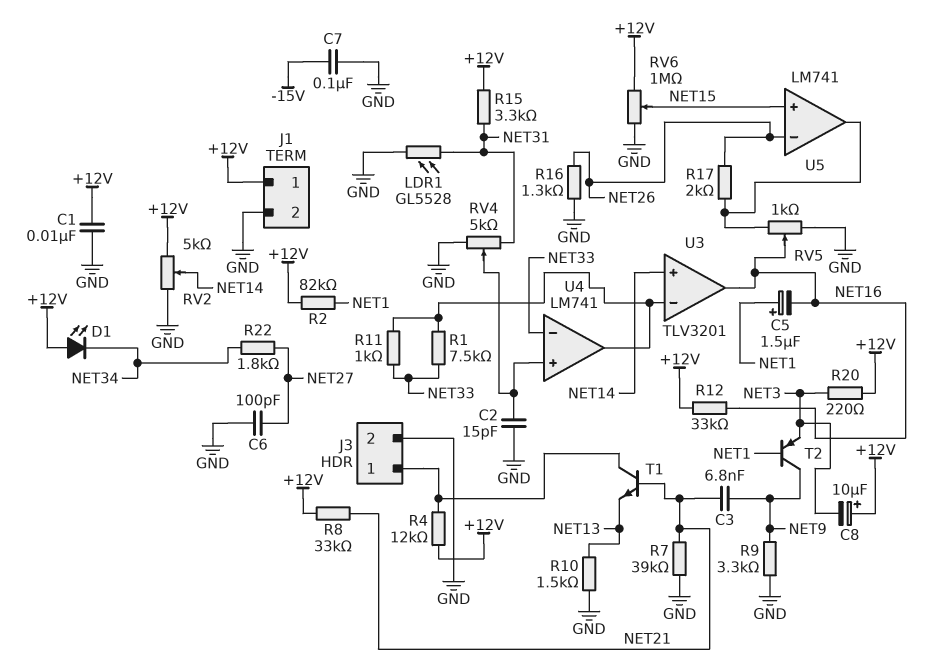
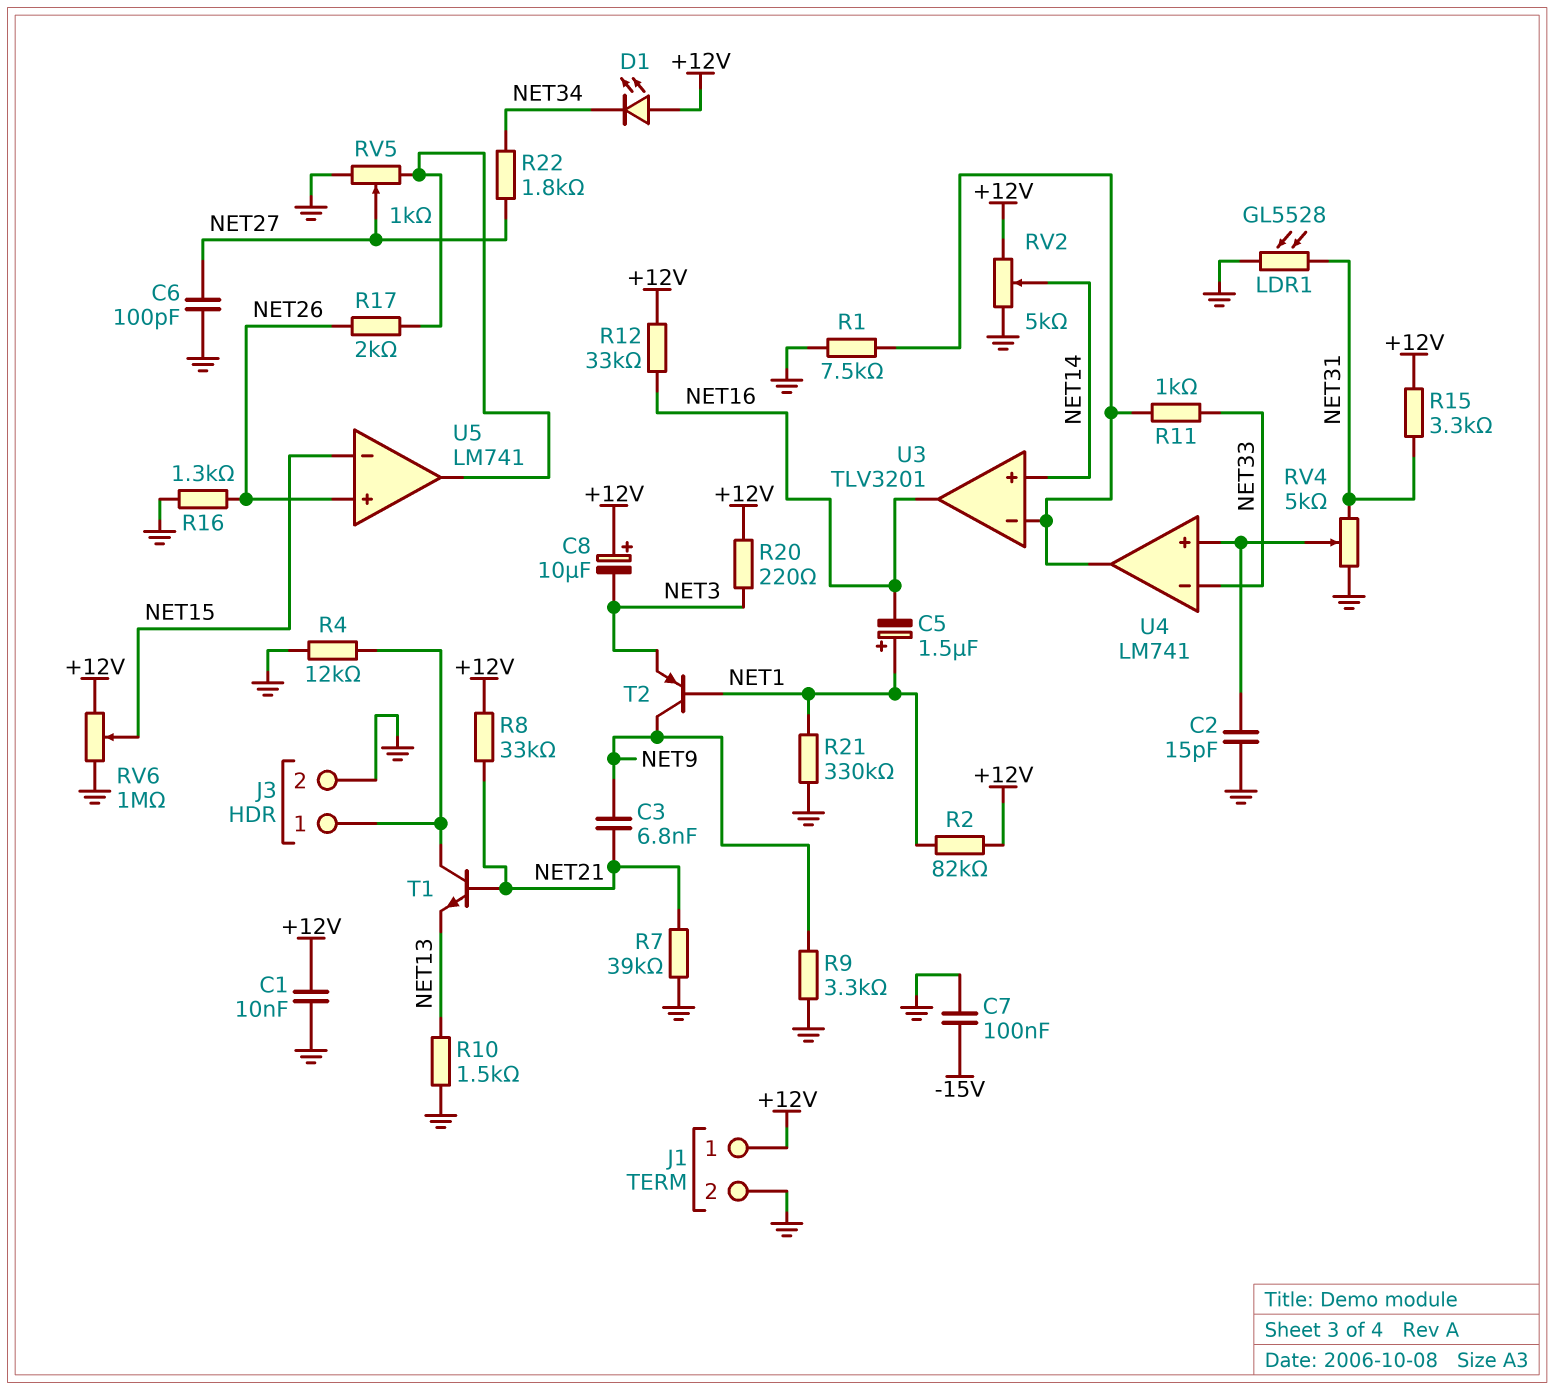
R1: 7.5k (NET33, U3/in-) -> 7.5k (GND, U3/in-)
R4: 12k (+12V, J3/1) -> 12k (GND, J3/1)
R21: none -> 330k (GND, NET1)
RV5: 1k (GND, U5/out, wiper NET16) -> 1k (GND, U5/out, wiper NET27)
U5 pin in+: NET15 -> NET26
U5 pin in-: NET26 -> NET15

